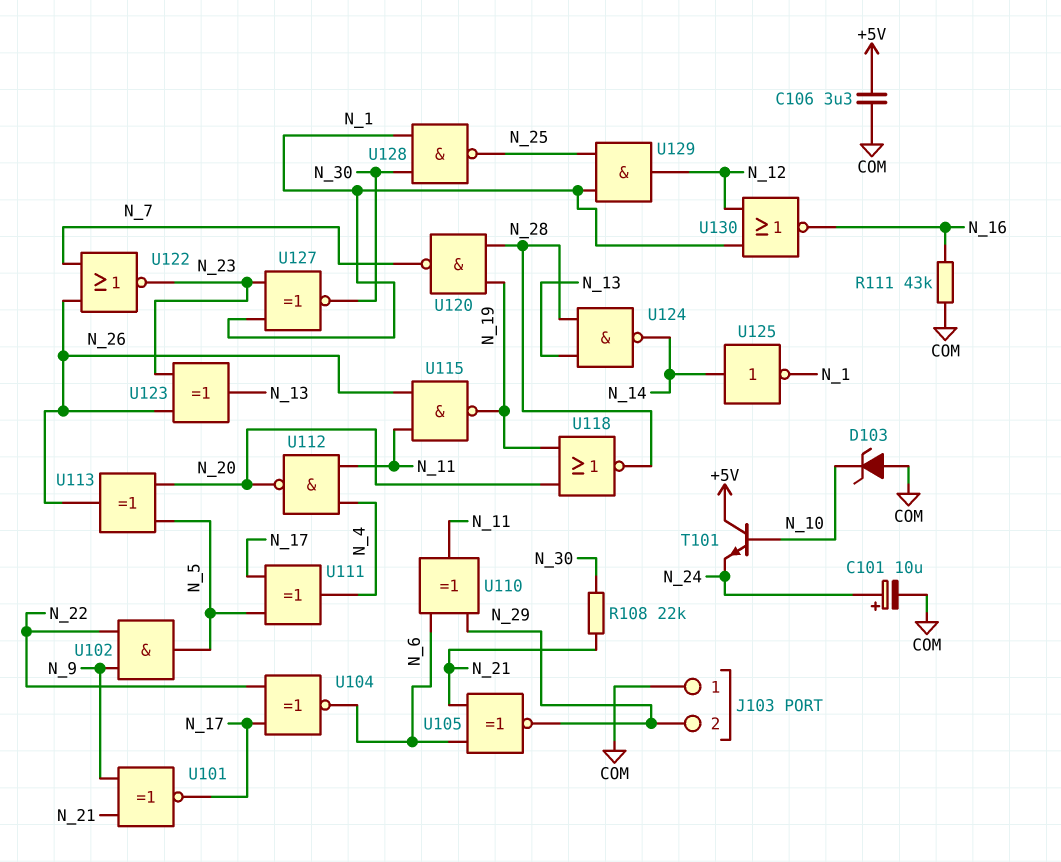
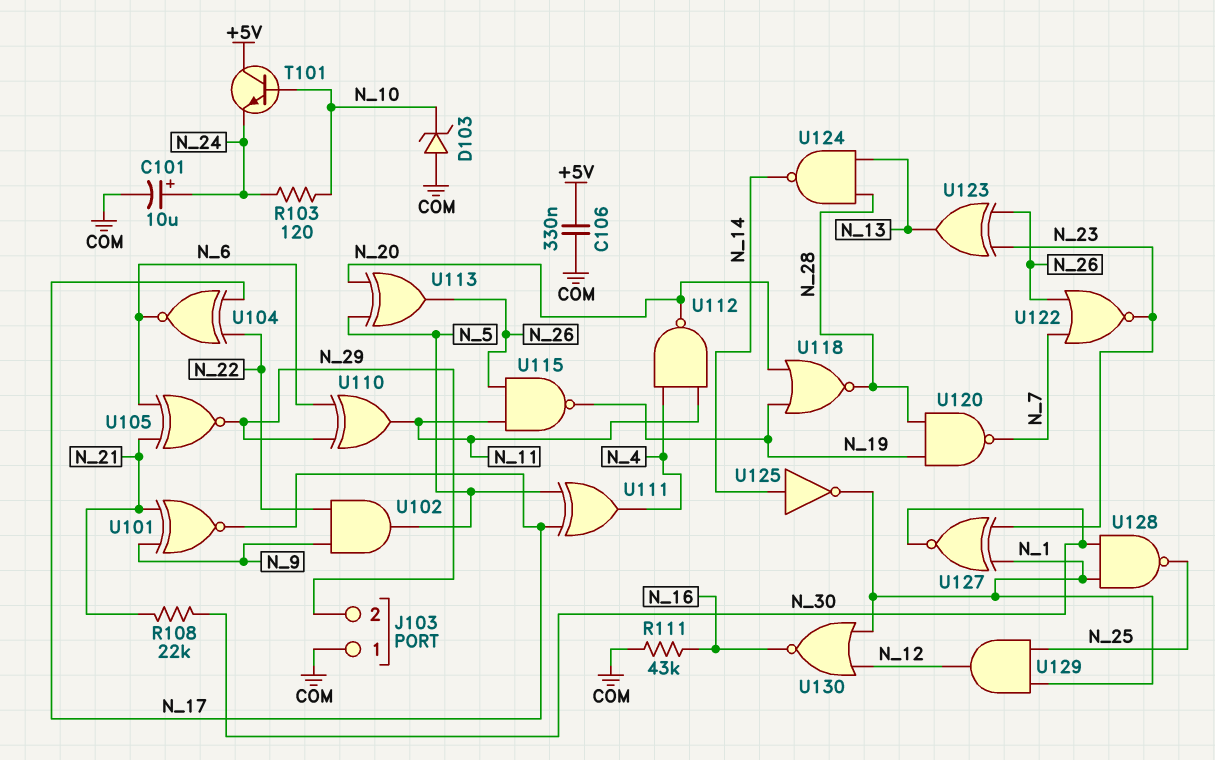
C106: 3.3uF (+5V, COM) -> 330nF (+5V, COM)
R103: none -> 120 (N_10, N_24)

